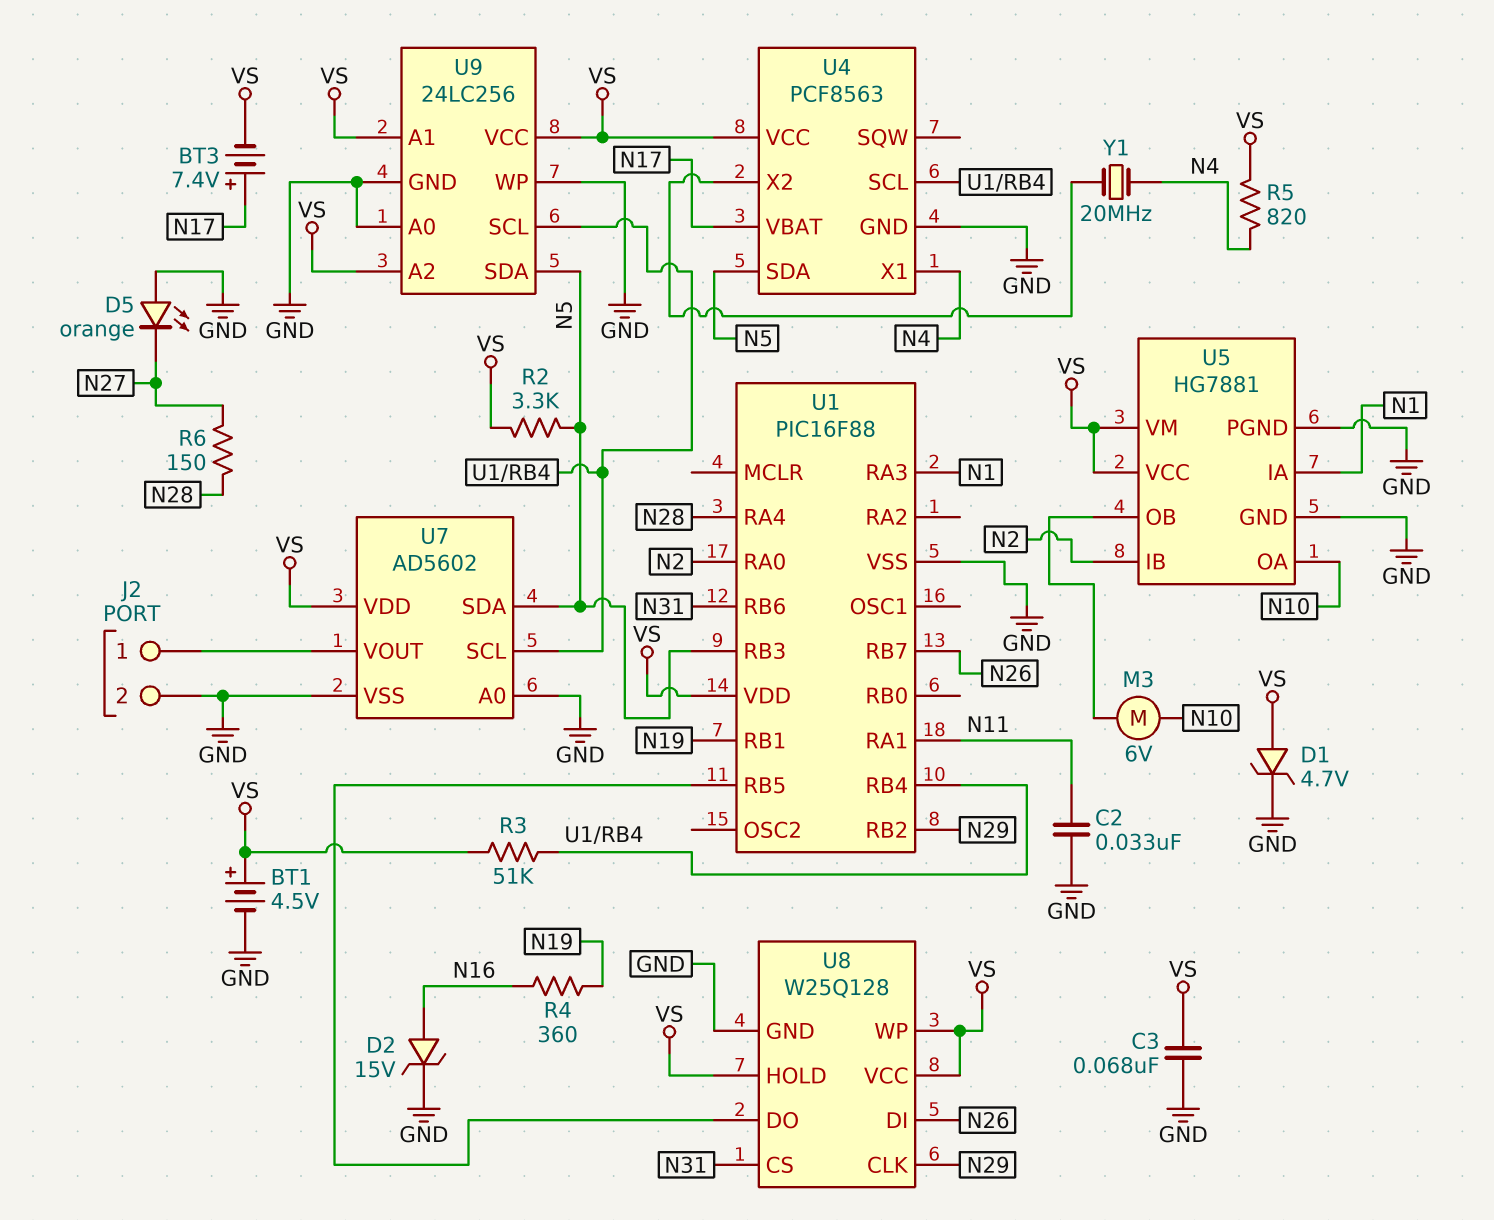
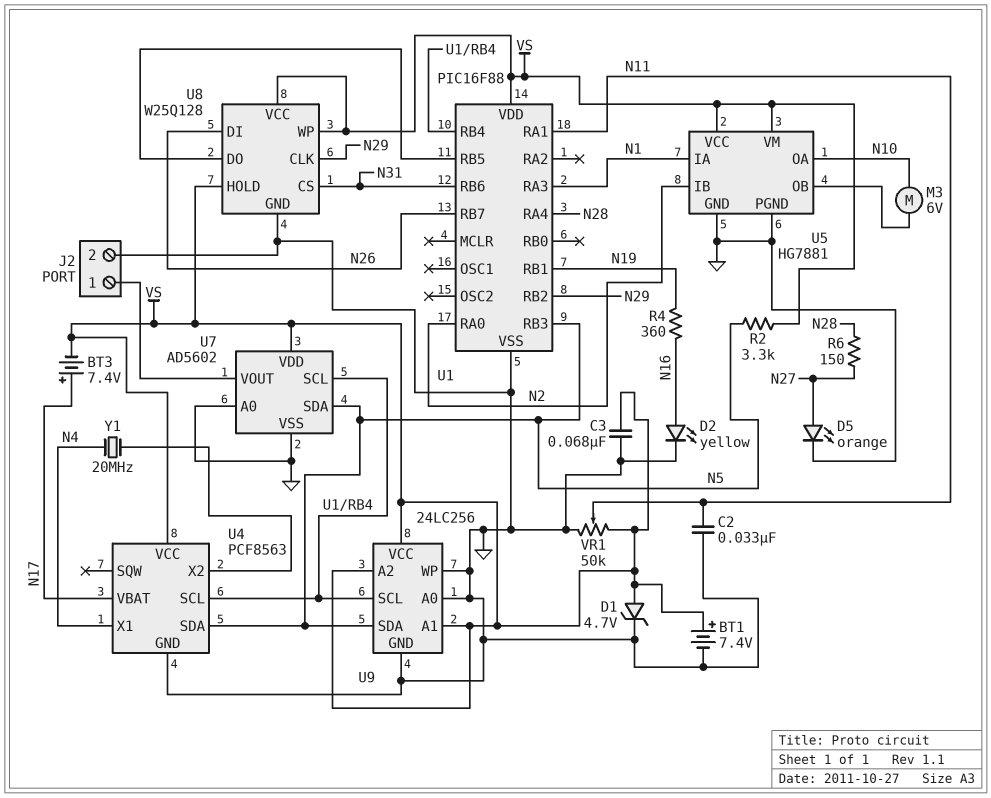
BT1: 4.5V (plus VS, minus GND) -> 7.4V (plus VS, minus GND)
D2: zener 15V (A N16, K GND) -> LED yellow (A N16, K GND)
D5: LED orange (A GND, K N27) -> LED orange (A N27, K GND)
R3: 51k (U1/RB4, VS) -> none
R5: 820 (N4, VS) -> none
VR1: none -> 50k (GND, VS, wiper N11)

